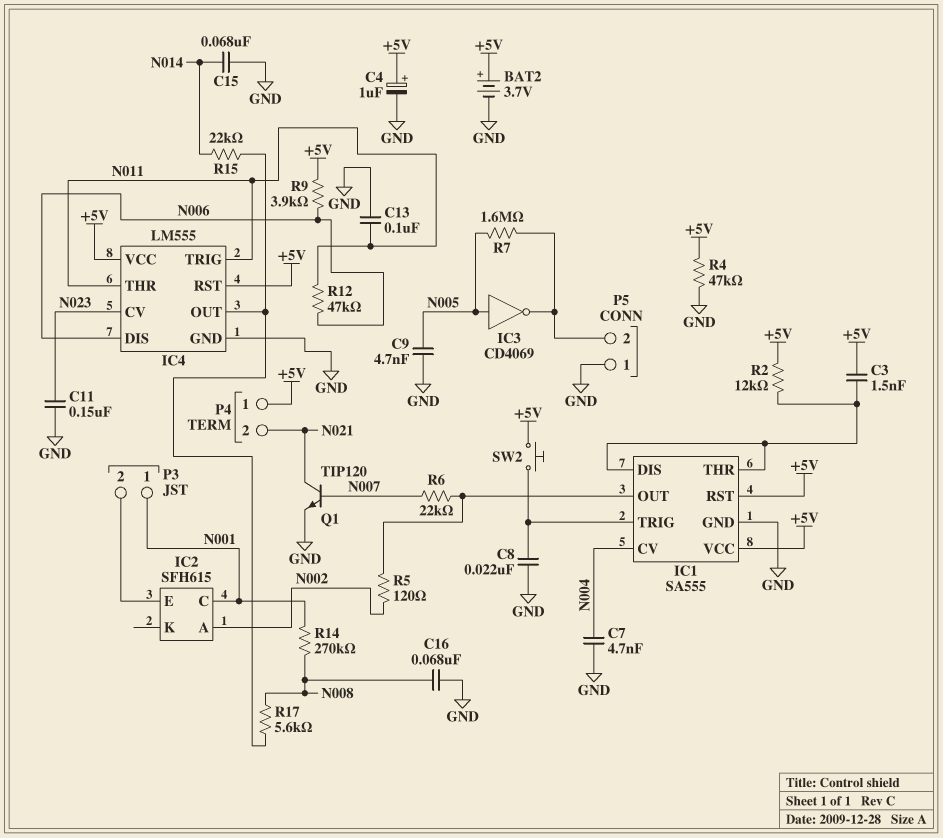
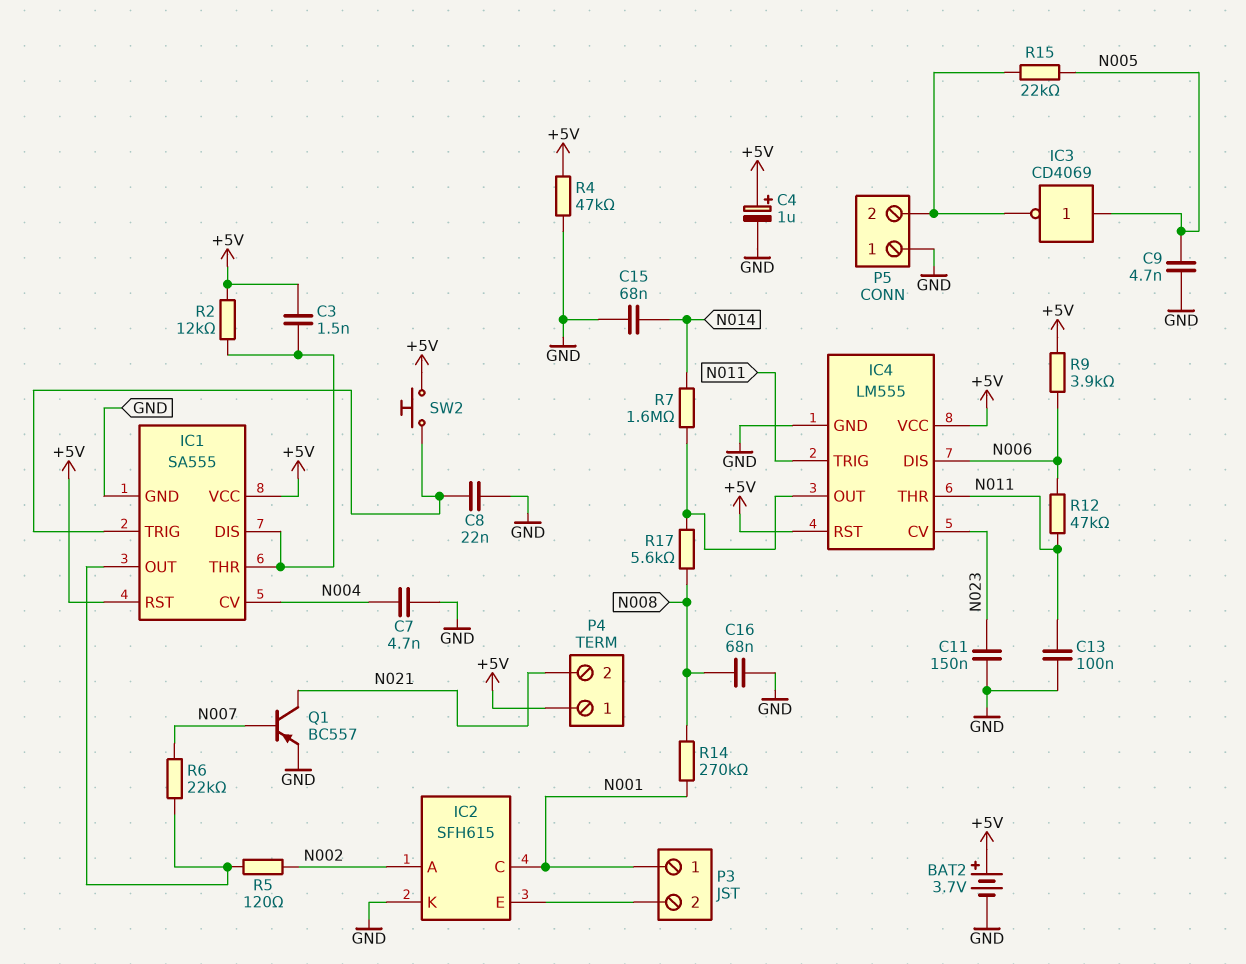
IC2 pin K: none -> GND
Q1: NPN TIP120 (B N007, C N021, E GND) -> PNP BC557 (B N007, C N021, E GND)
R7: 1.6M (N005, P5/2) -> 1.6M (IC4/OUT, N014)
R15: 22k (IC4/OUT, N014) -> 22k (N005, P5/2)

